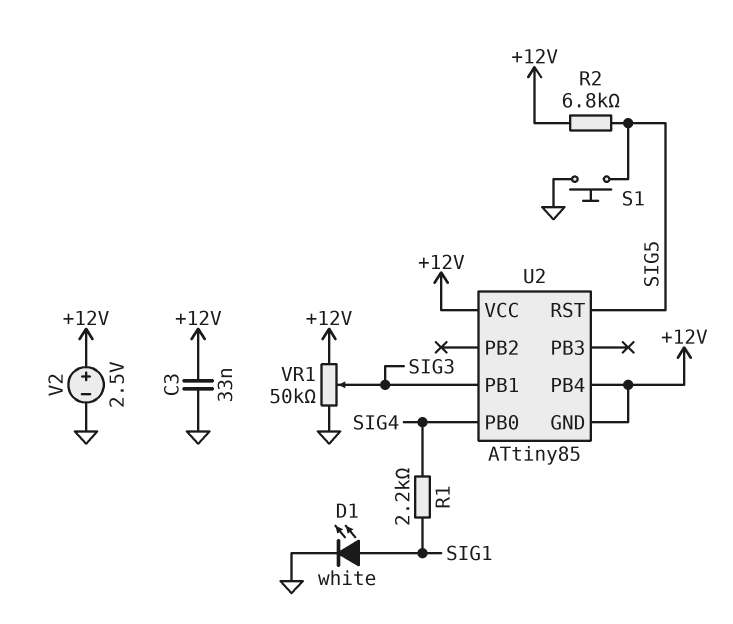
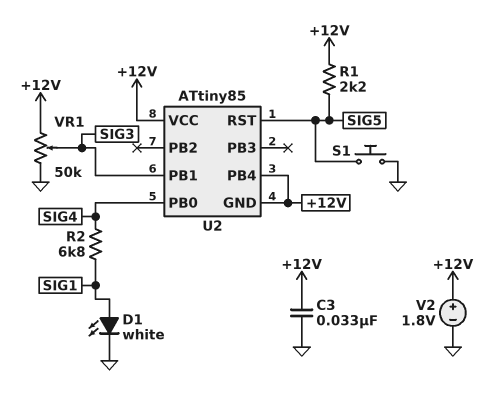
R1: 2.2k (SIG1, SIG4) -> 2.2k (+12V, SIG5)
R2: 6.8k (+12V, SIG5) -> 6.8k (SIG1, SIG4)
V2: 2.5V (plus +12V, minus GND) -> 1.8V (plus +12V, minus GND)

